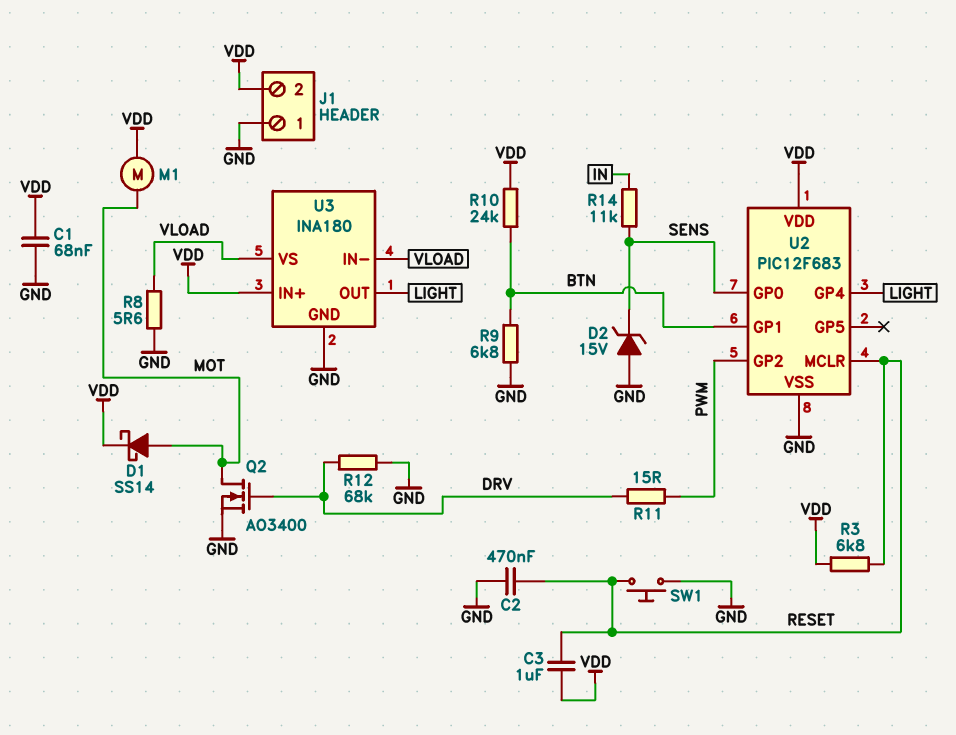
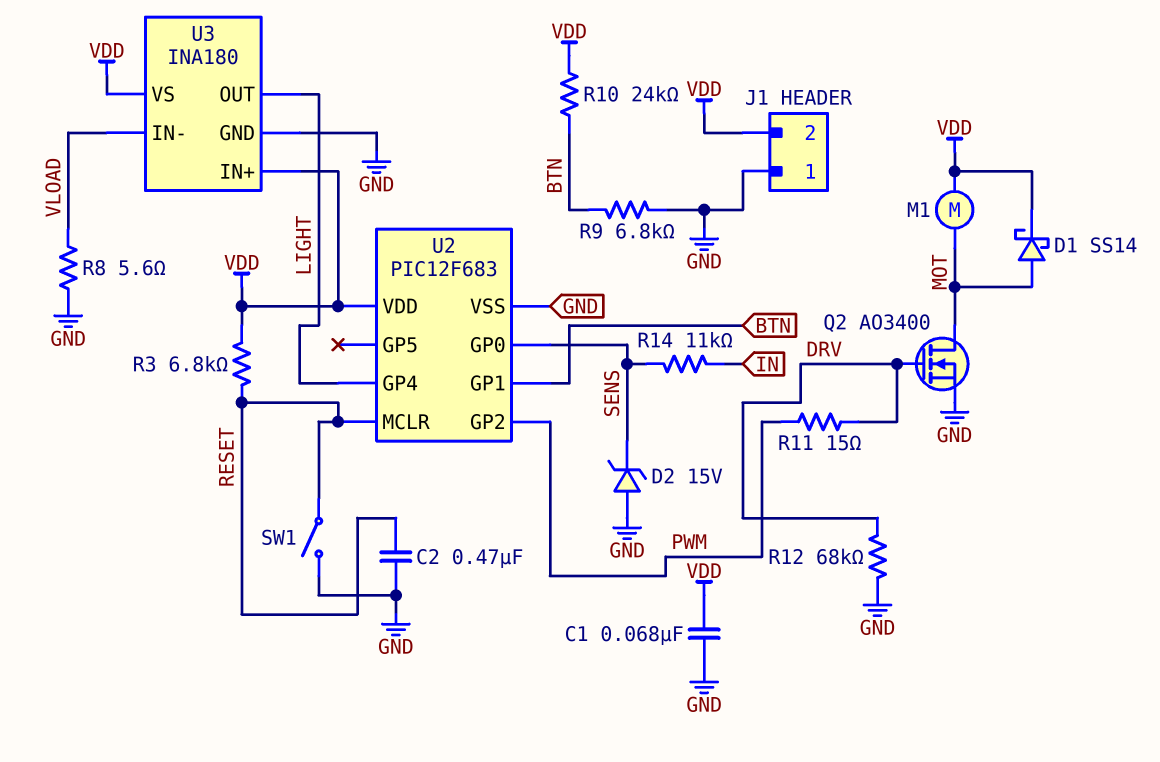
C3: 1uF (RESET, VDD) -> none
SW1: button (GND, RESET) -> switch (GND, RESET)
U3 pin VS: VLOAD -> VDD

